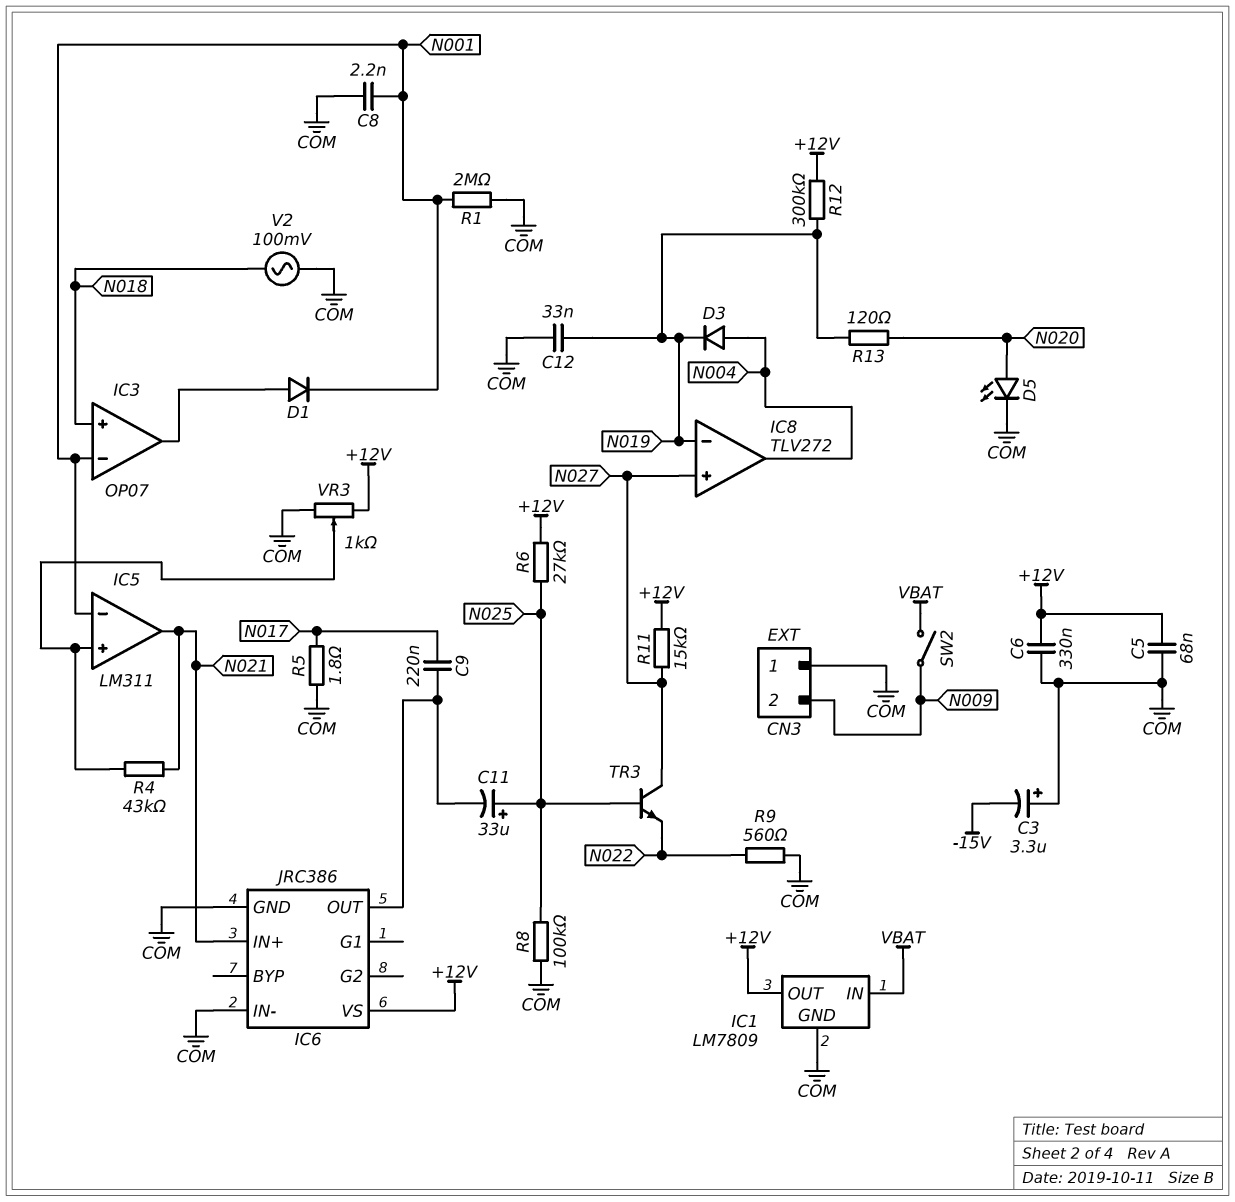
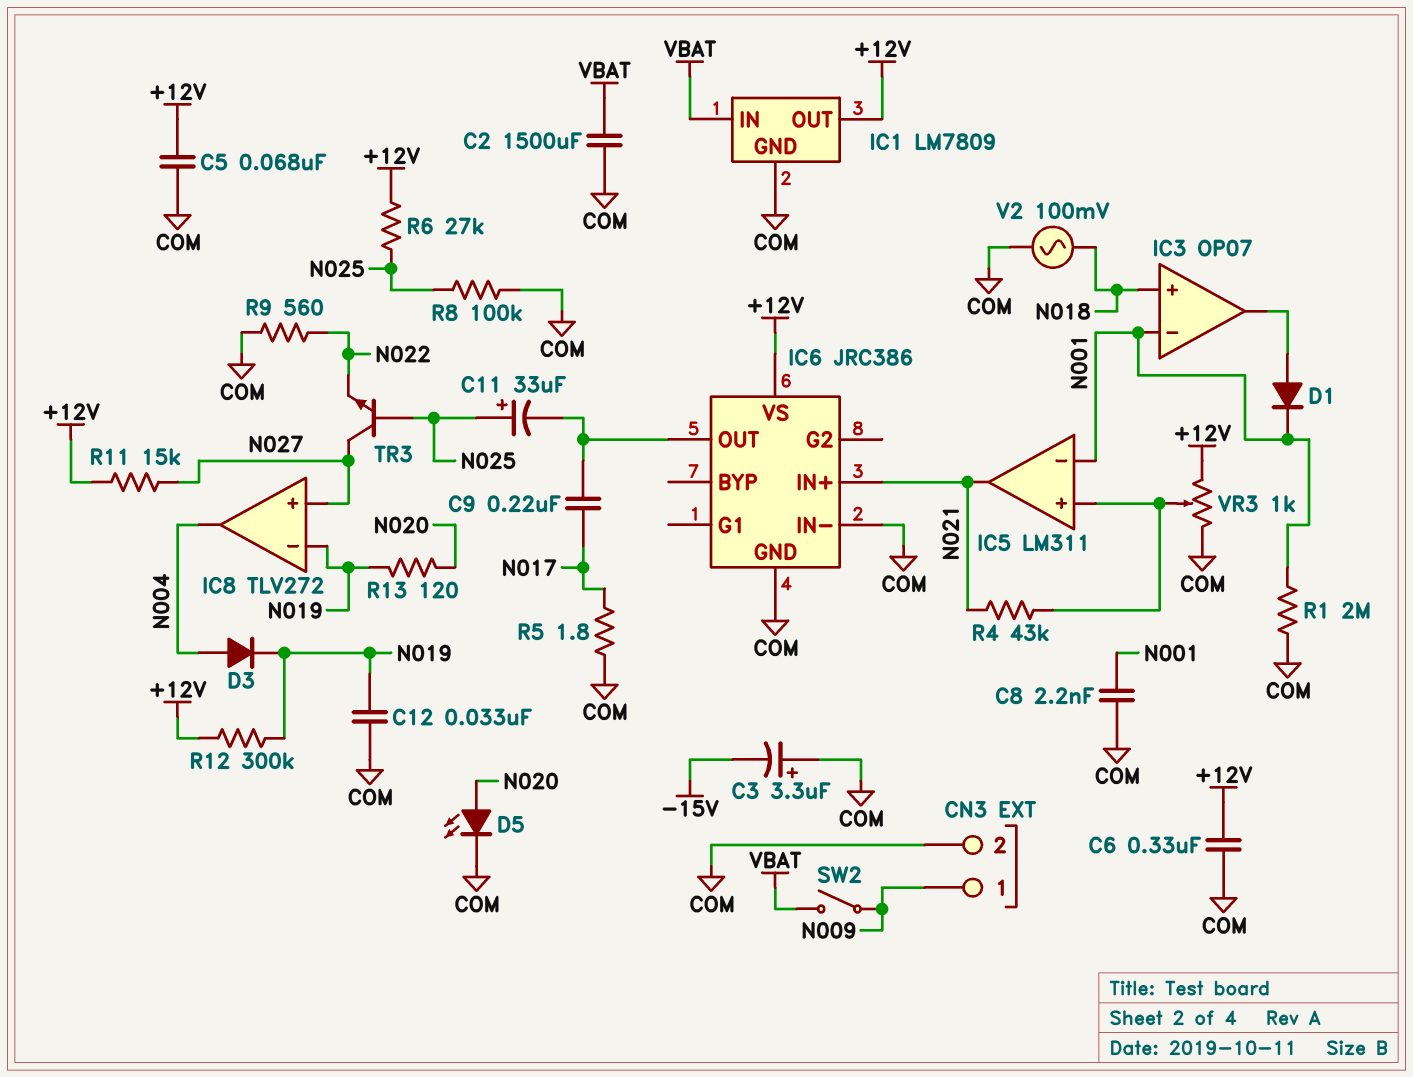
C2: none -> 1500uF (COM, VBAT)
CN3 pin 1: COM -> N009
CN3 pin 2: N009 -> COM

